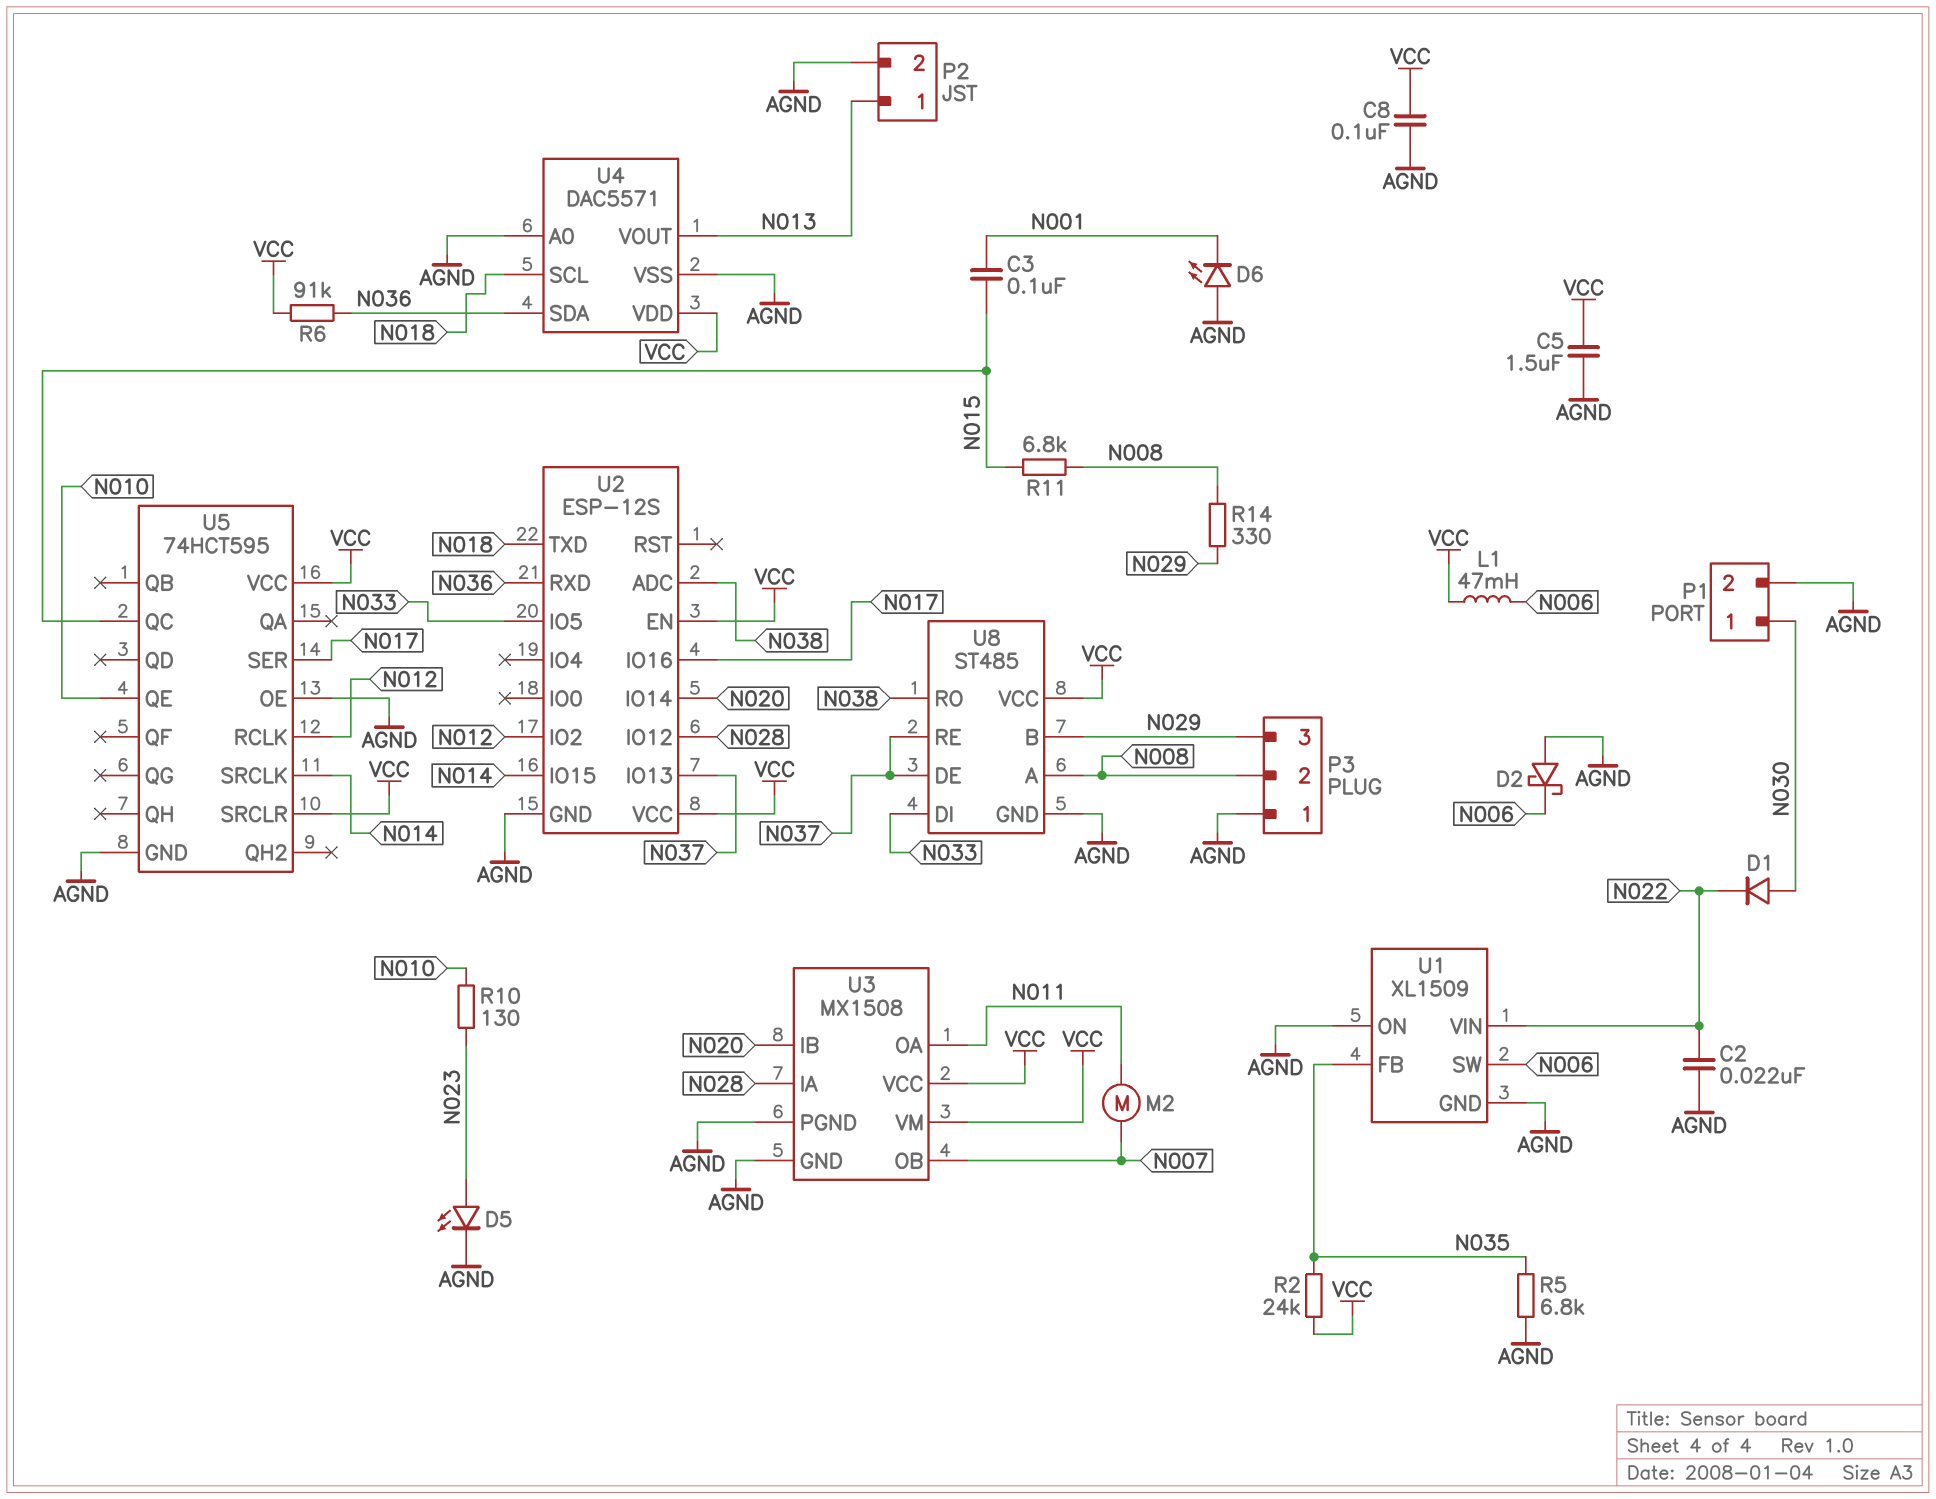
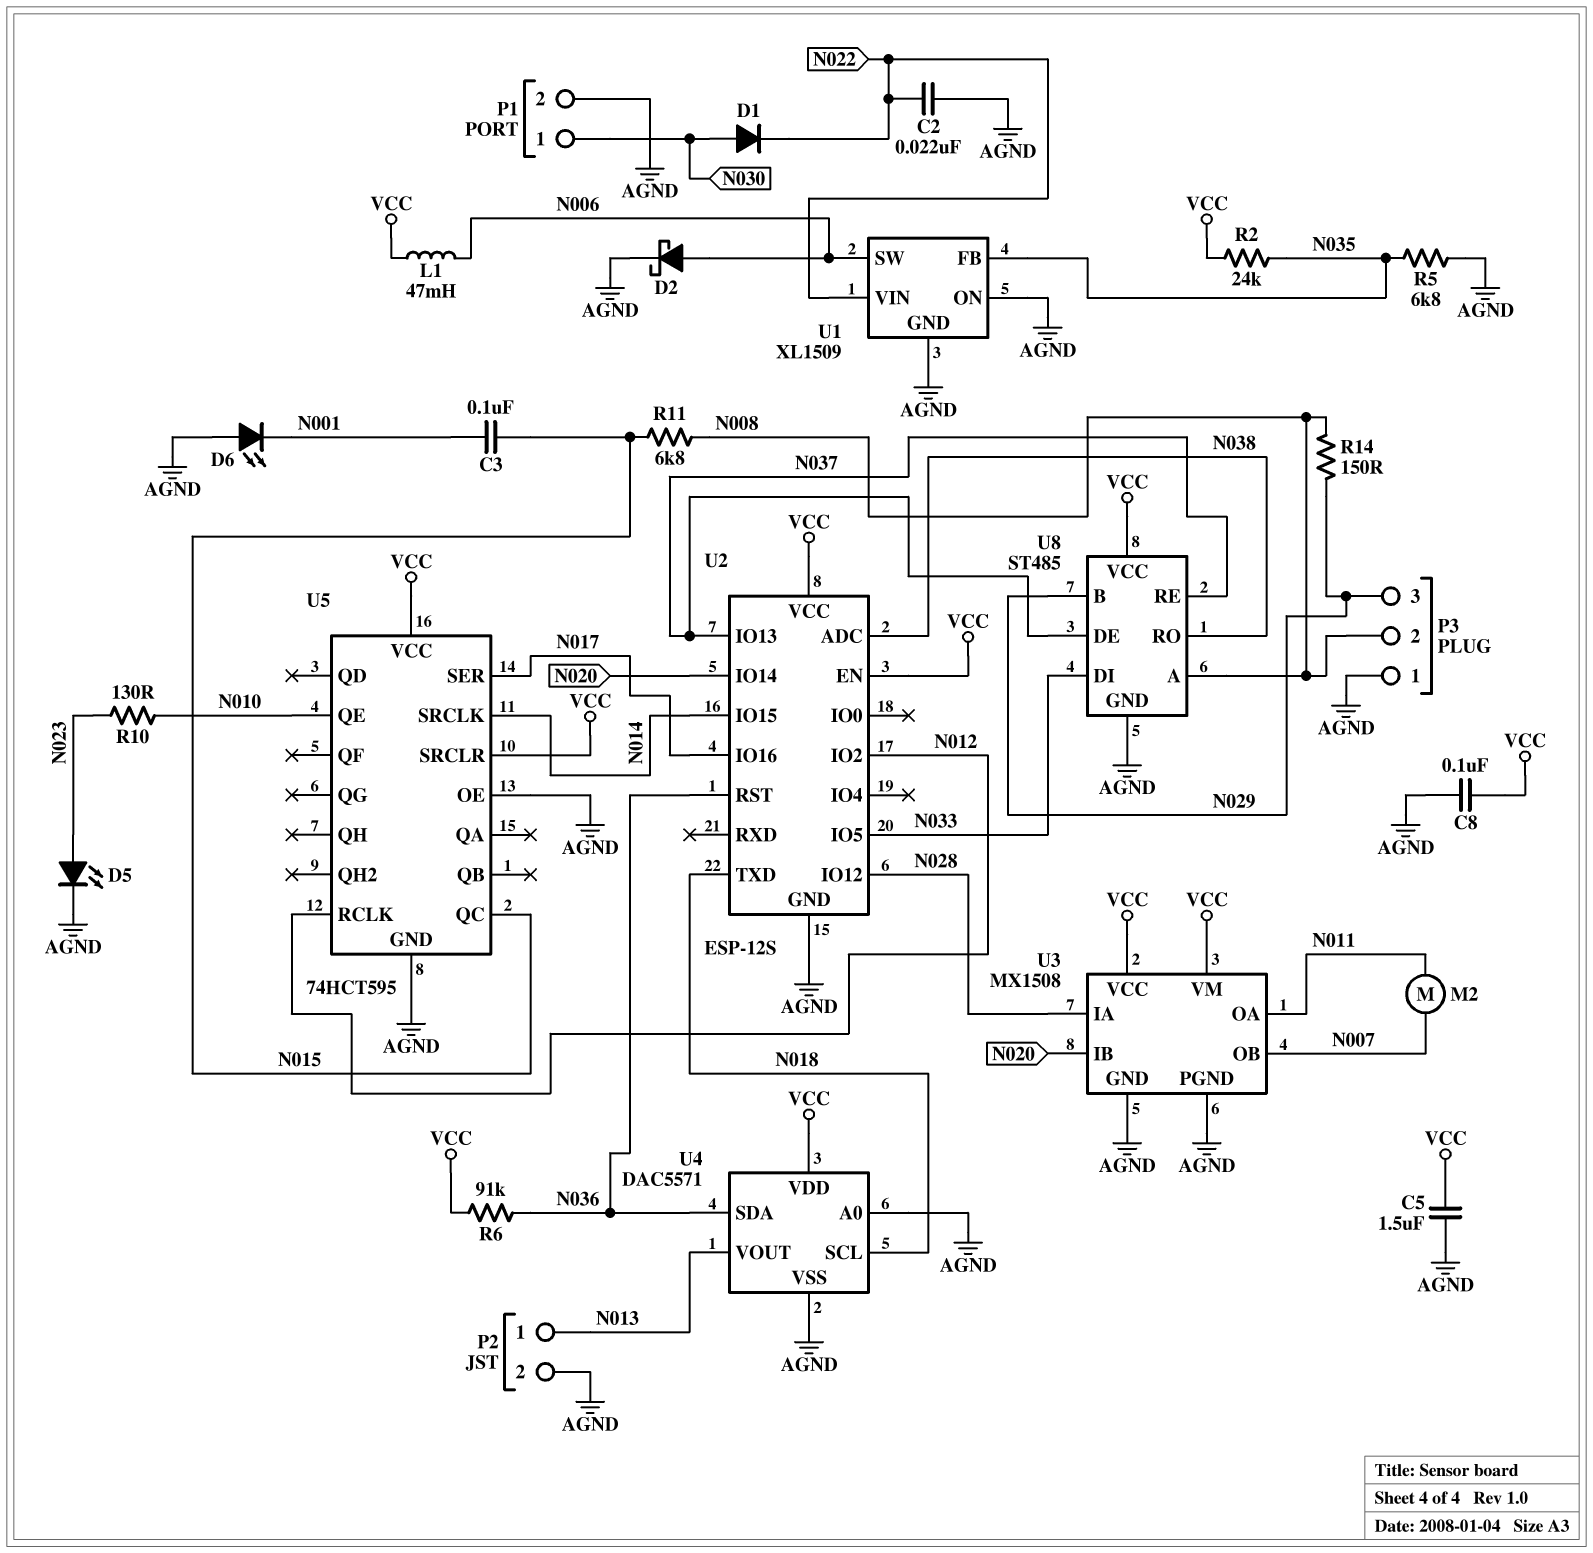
D2: schottky (A AGND, K N006) -> schottky (A N006, K AGND)
R14: 330 (N008, N029) -> 150 (N008, N029)
U2 pin RST: none -> N036
U2 pin RXD: N036 -> none

